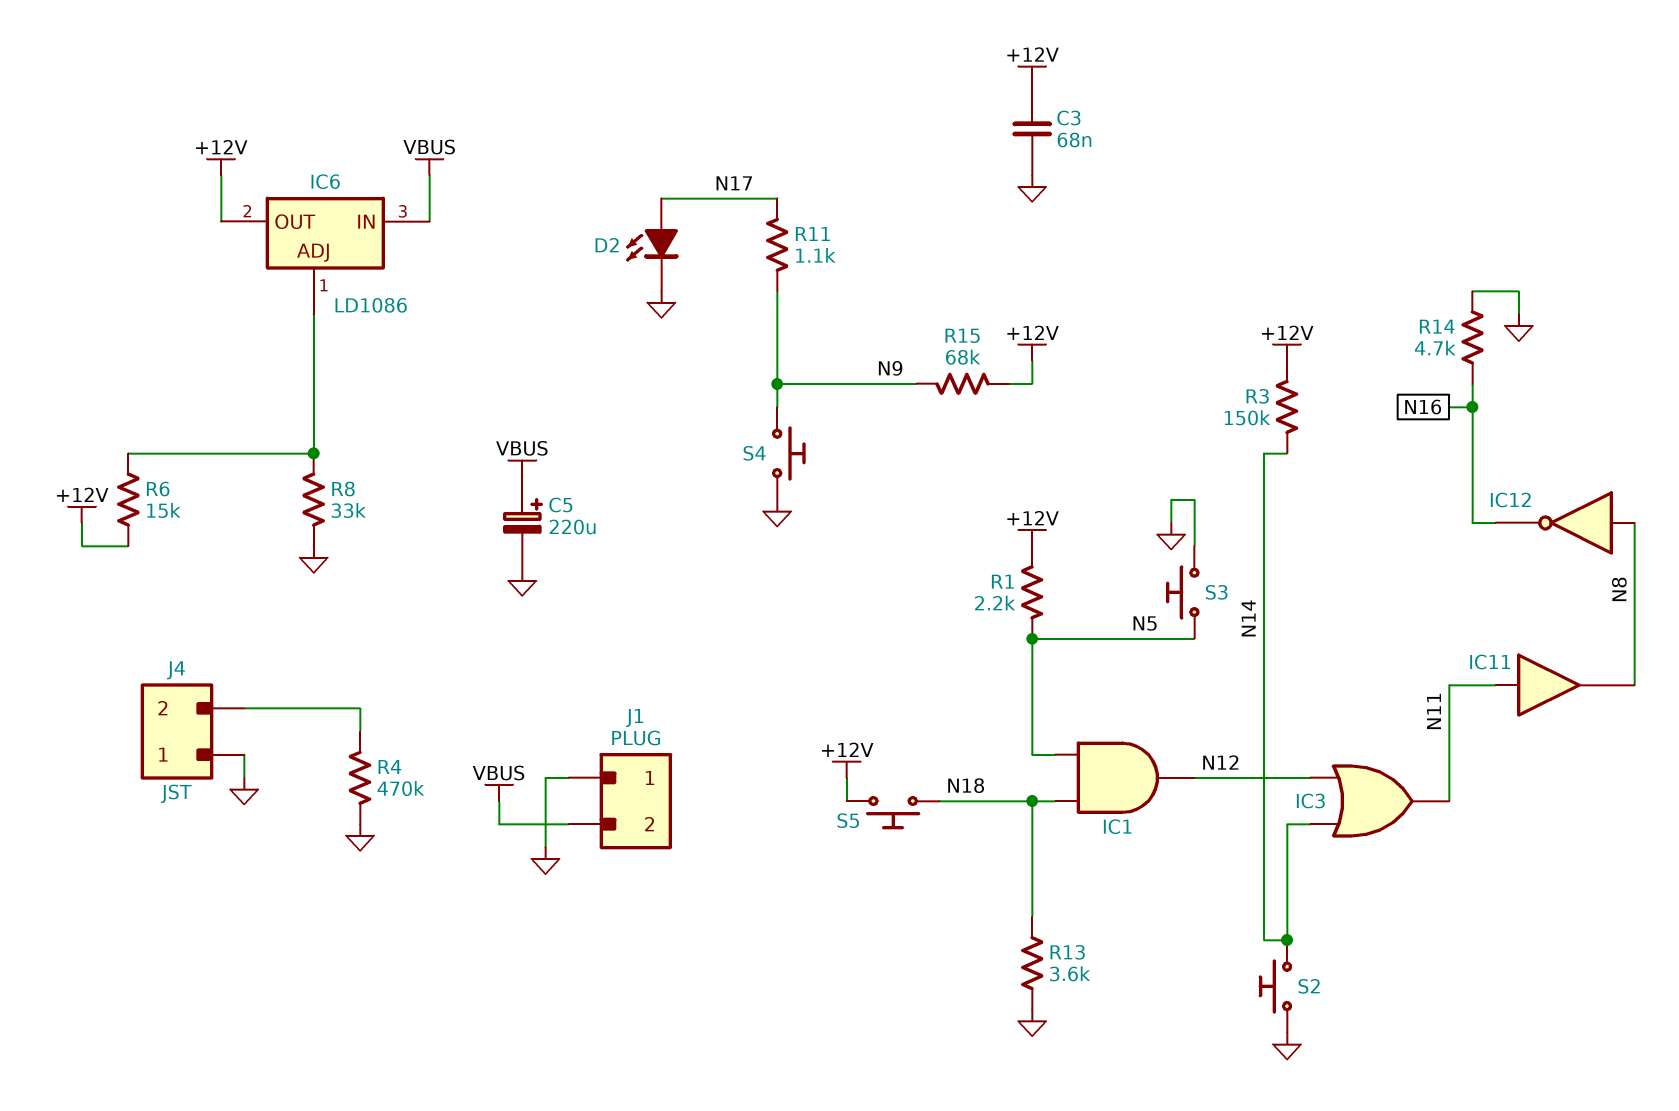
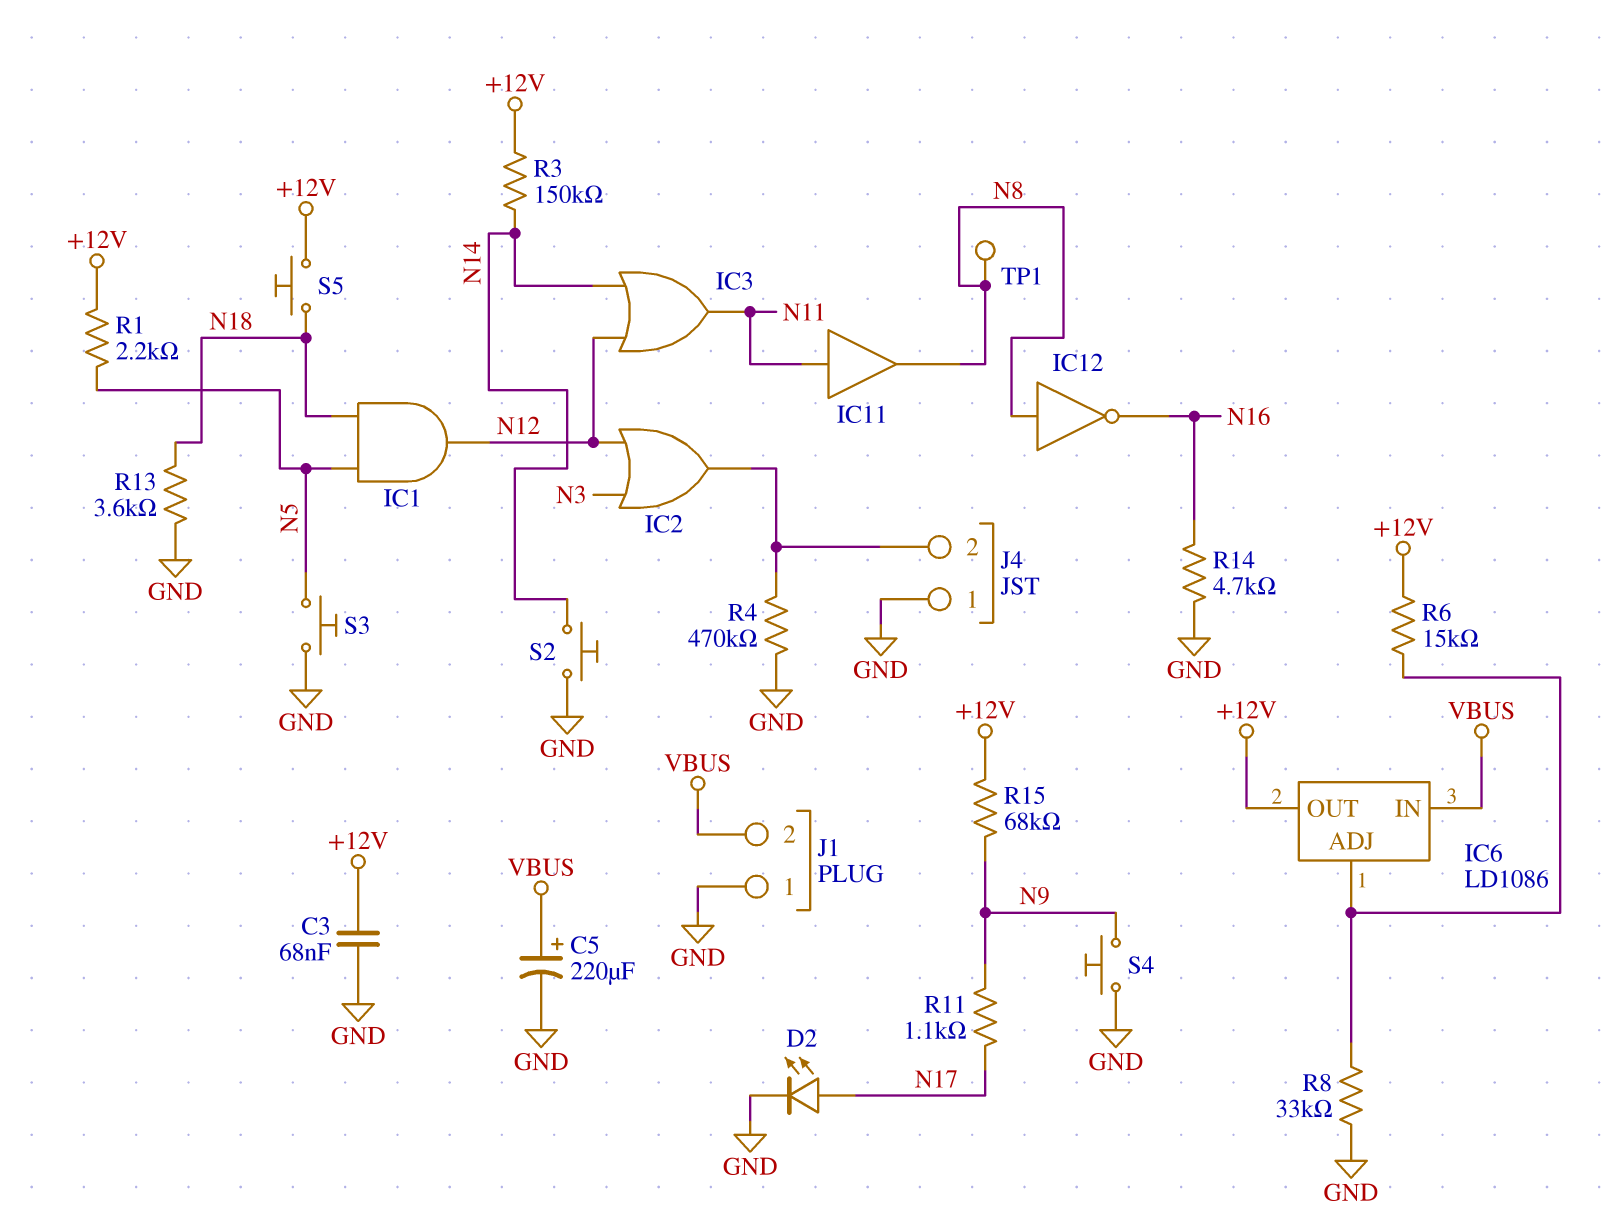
IC2: none -> OR (in N3, in N12, out J4/2)
TP1: none -> test point (N8)

